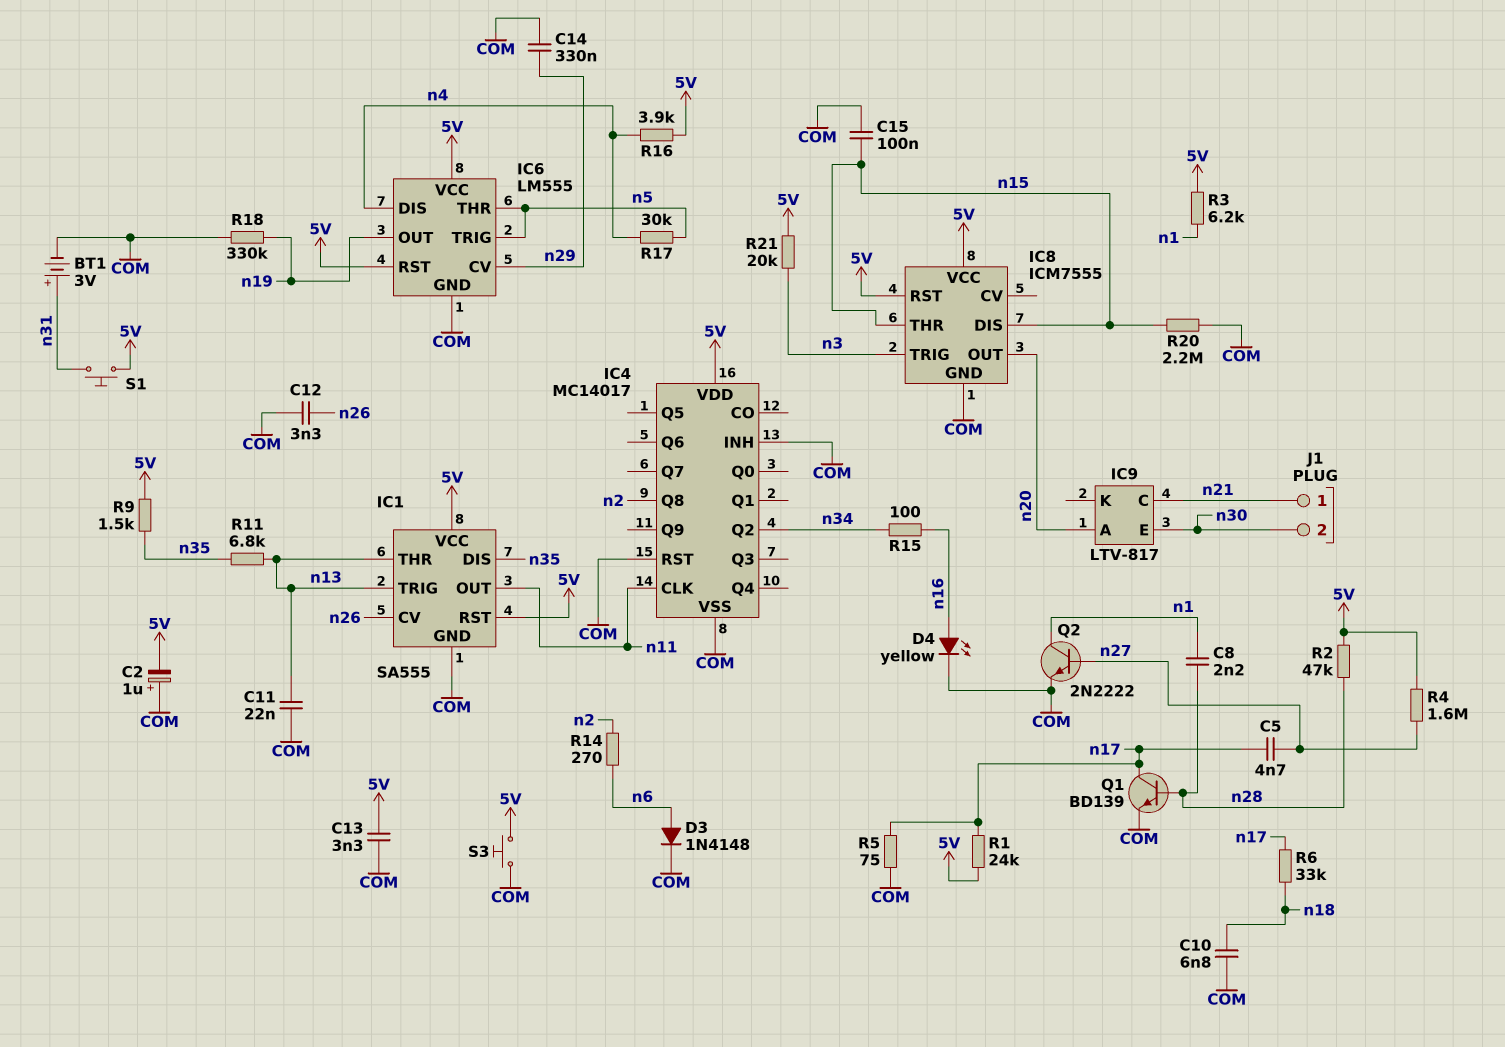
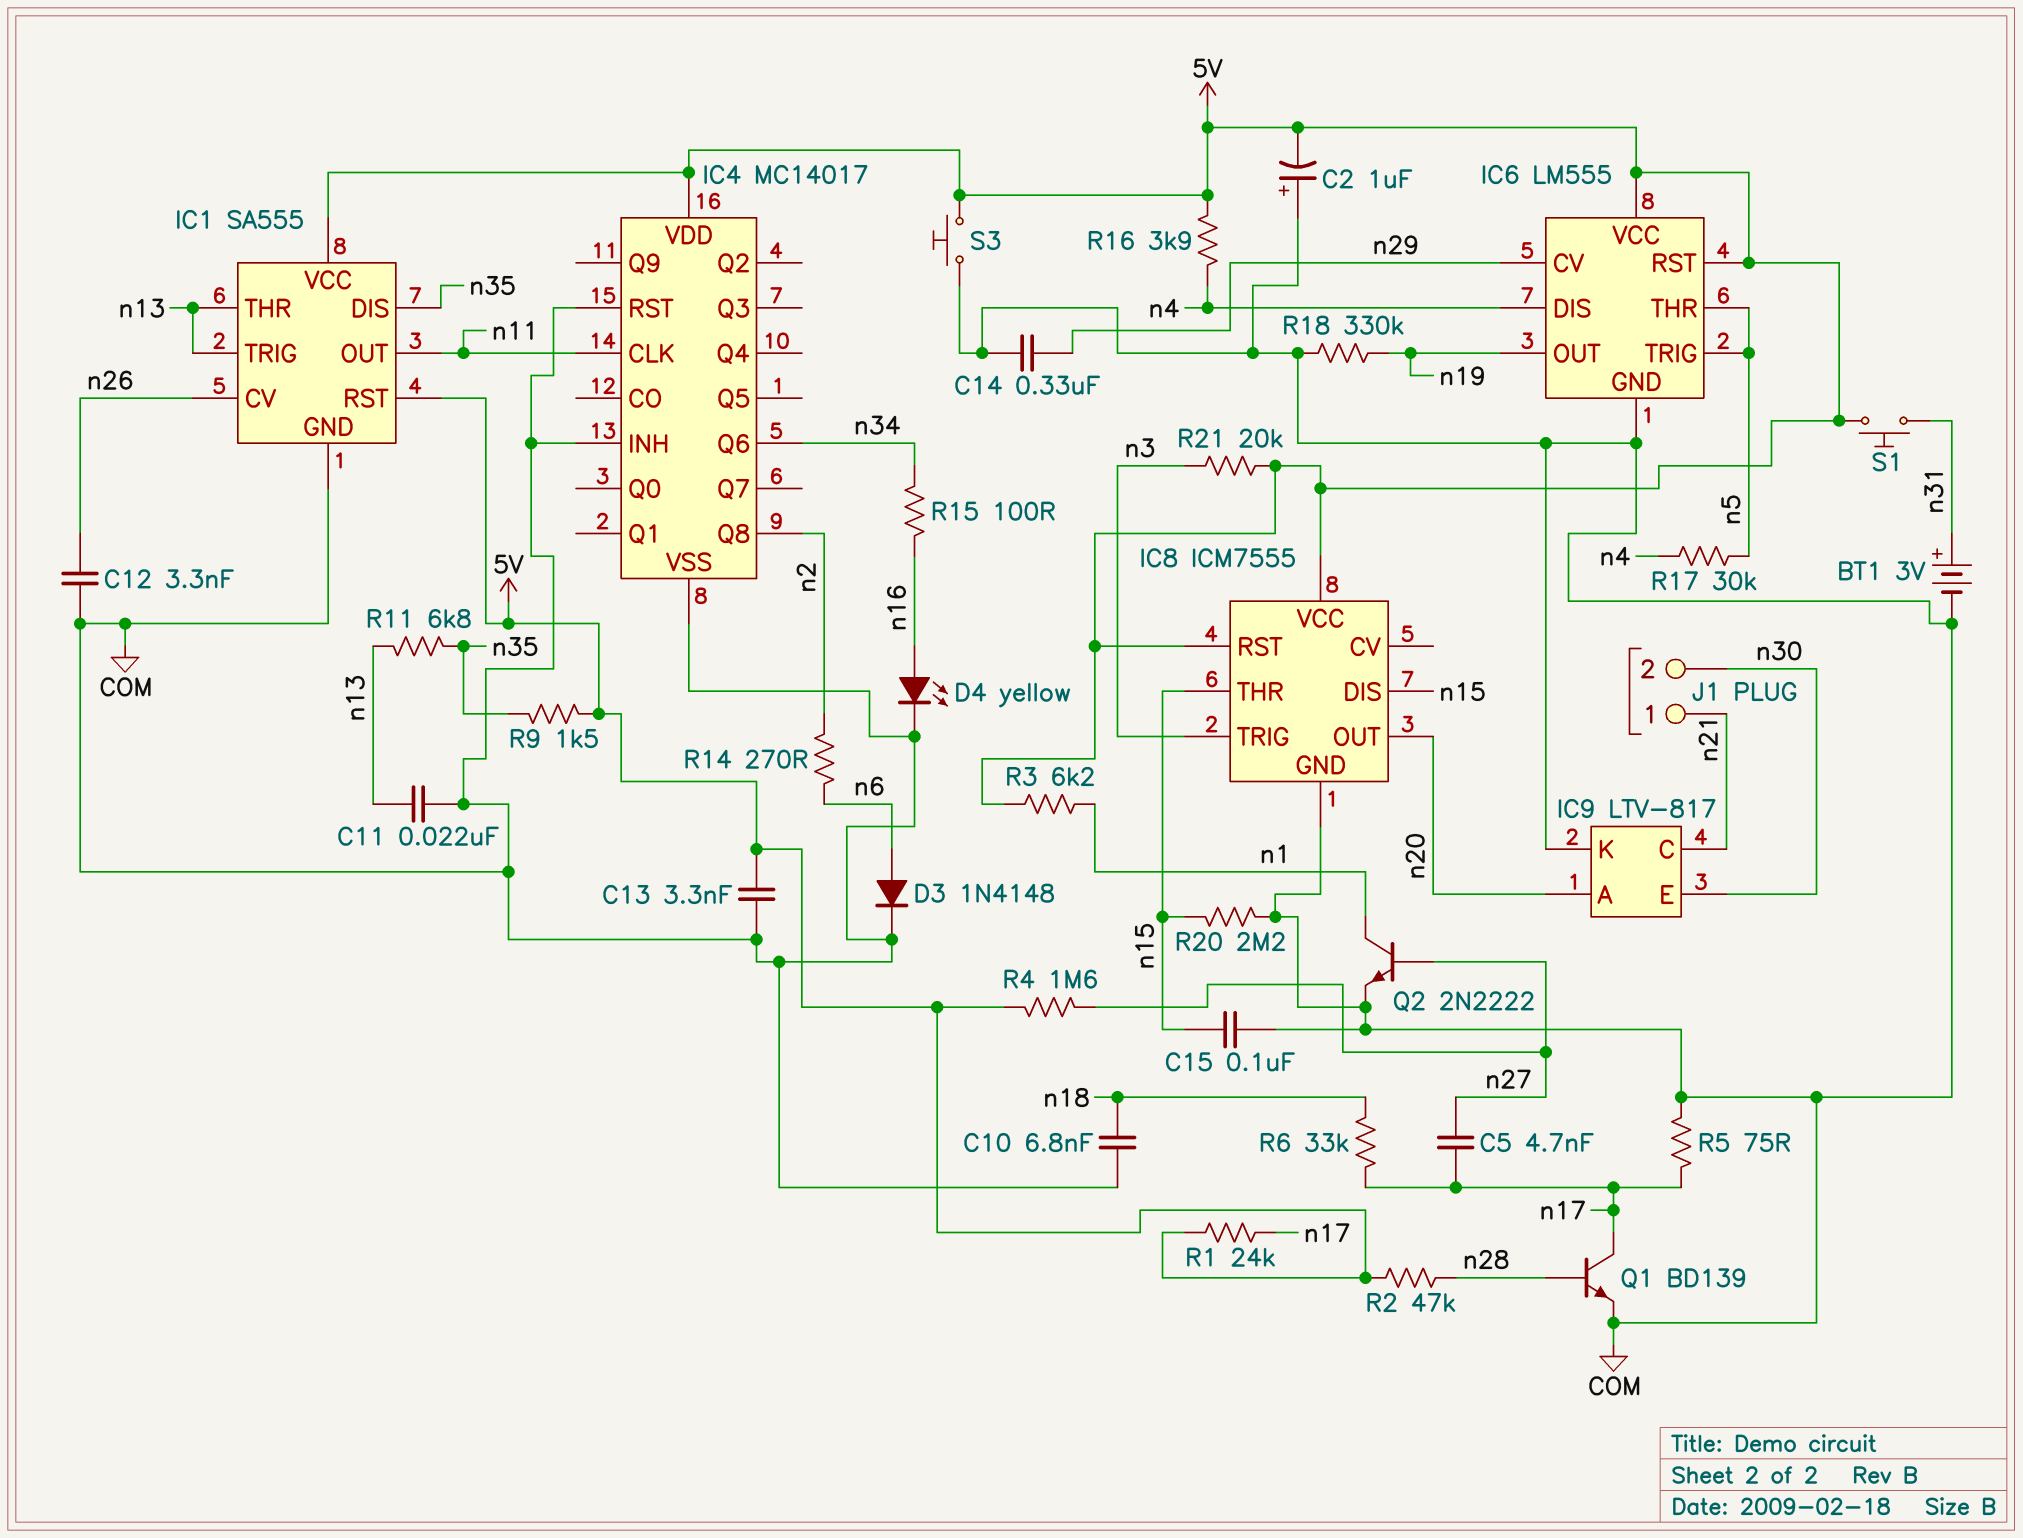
C8: 2.2nF (n1, n28) -> none
IC4 pin Q2: n34 -> none
IC4 pin Q6: none -> n34
IC9 pin K: none -> COM

